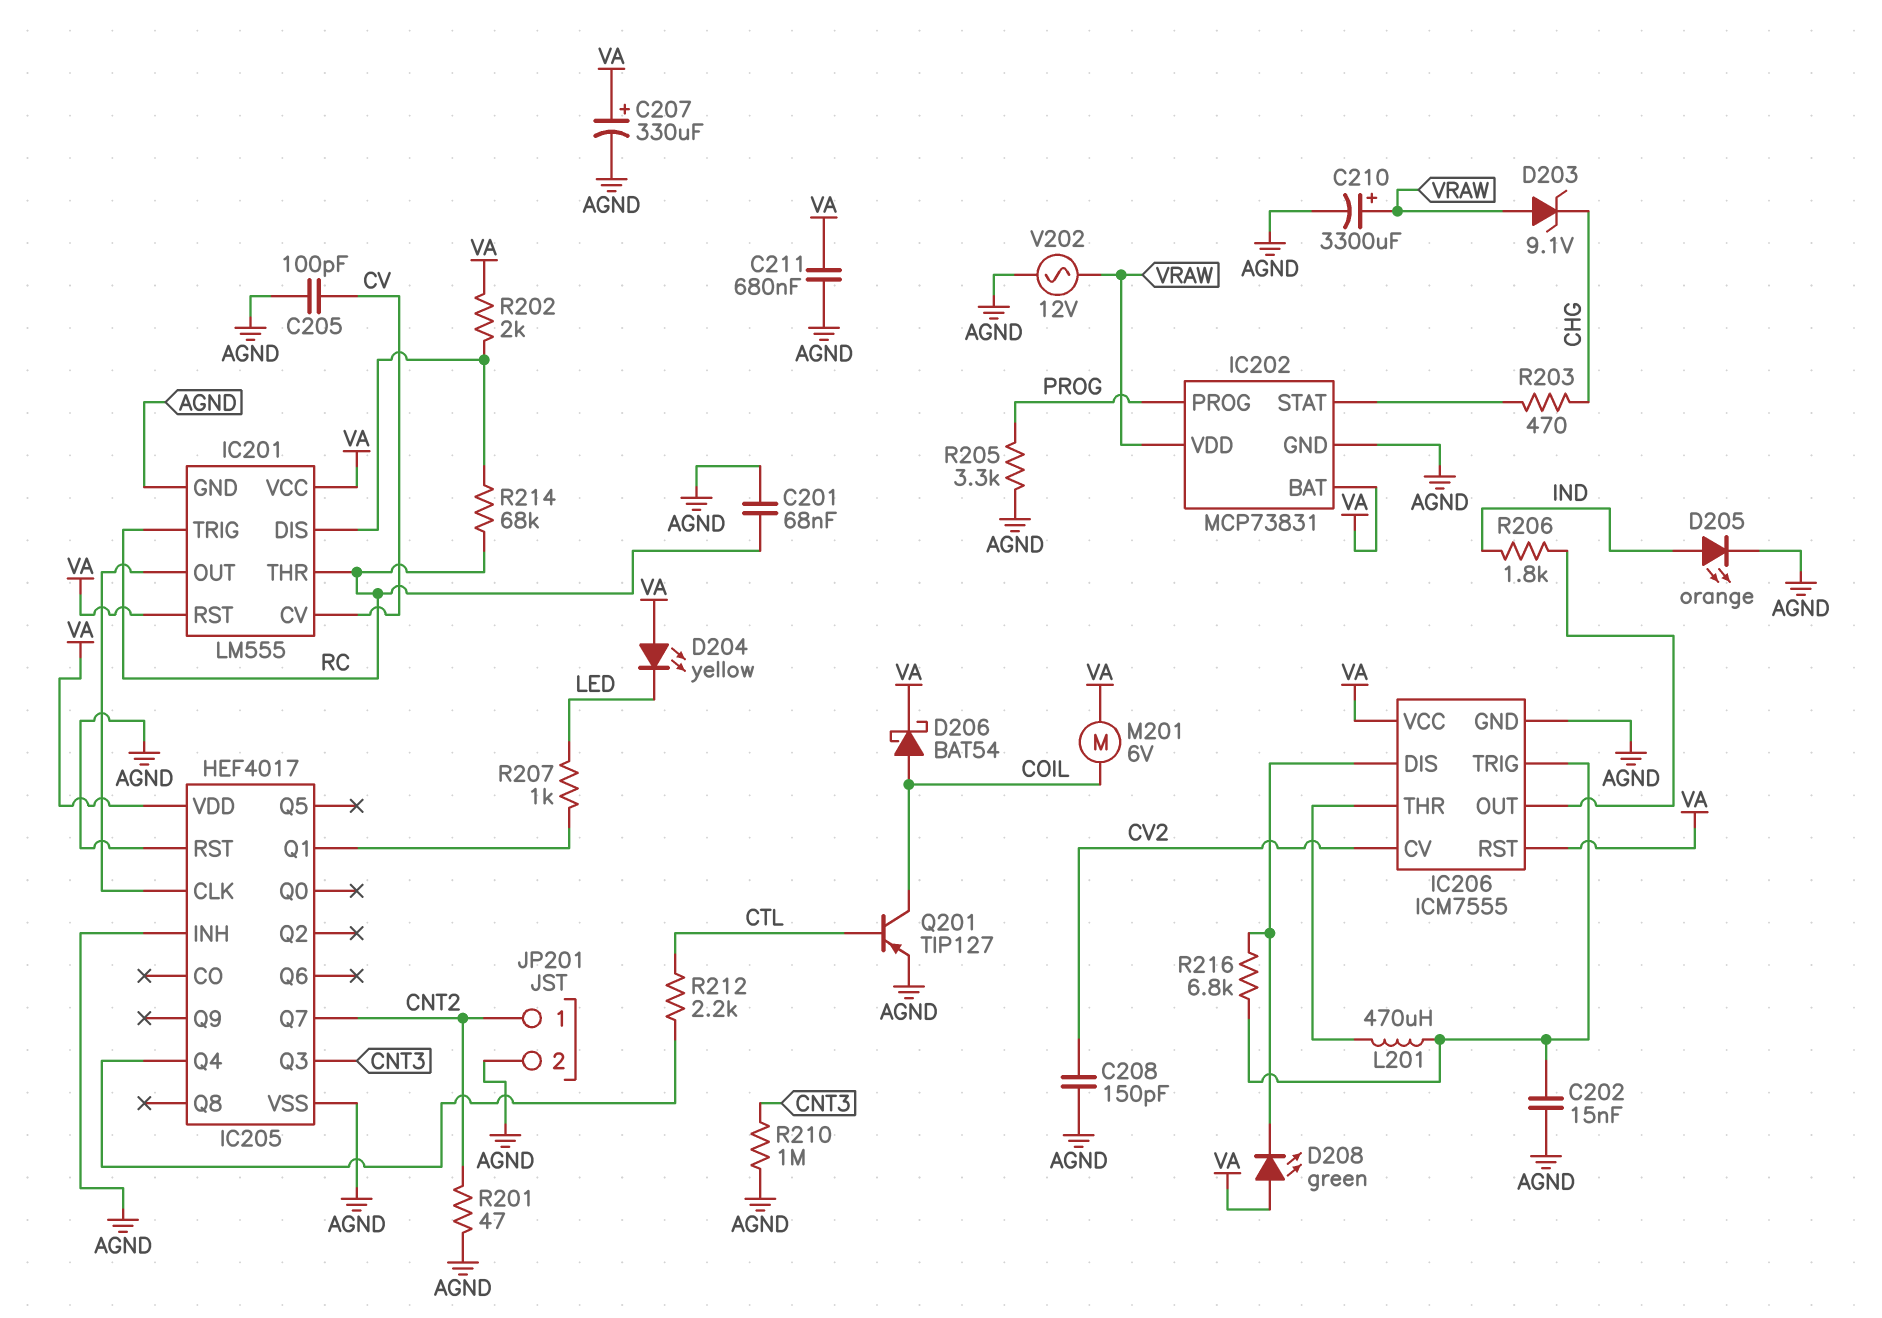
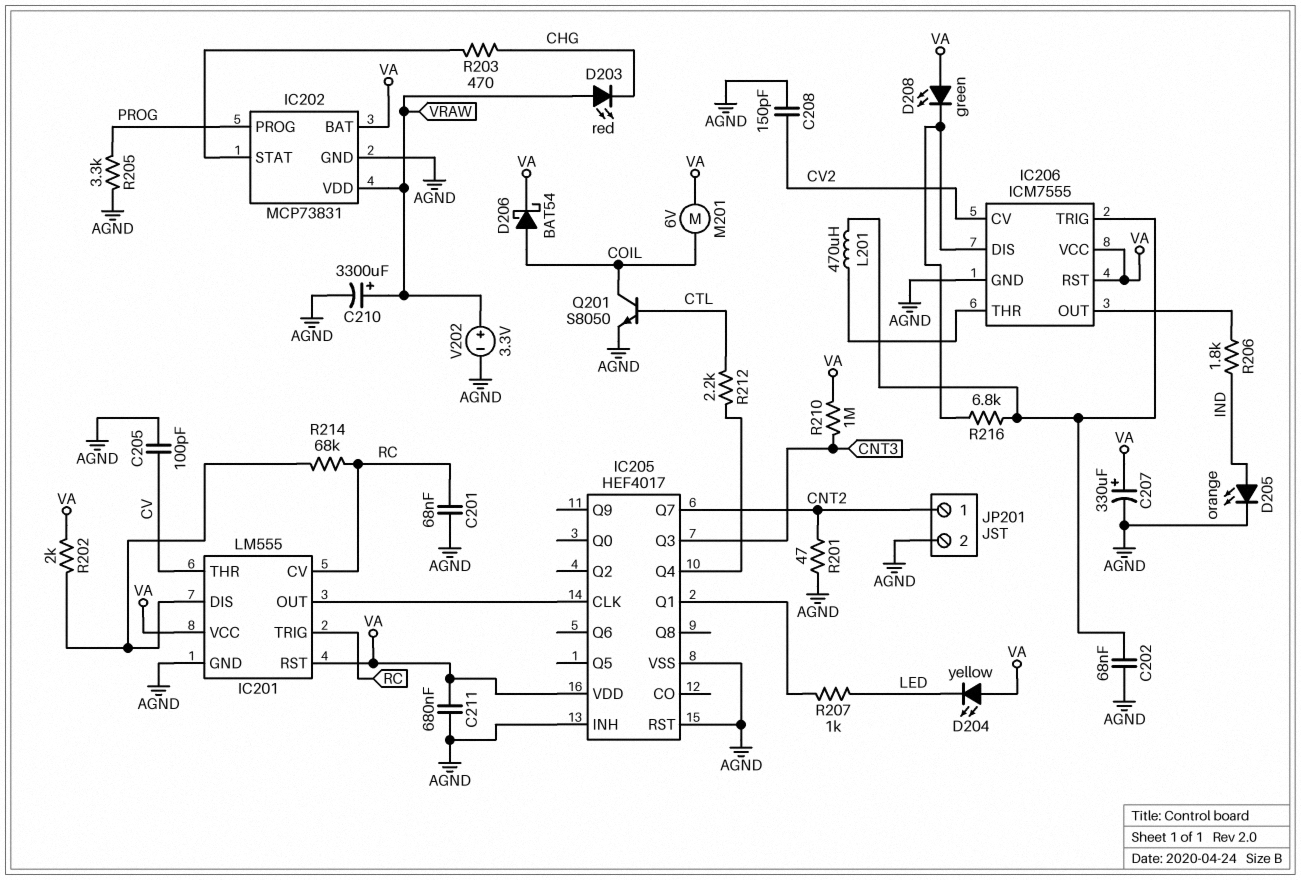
C202: 15nF (AGND, IC206/TRIG) -> 68nF (AGND, IC206/TRIG)
D203: zener 9.1V (A VRAW, K CHG) -> LED red (A VRAW, K CHG)
IC201 pin CV: CV -> RC
IC201 pin THR: RC -> CV
Q201: PNP TIP127 (B CTL, C COIL, E AGND) -> NPN S8050 (B CTL, C COIL, E AGND)
R210: 1M (AGND, CNT3) -> 1M (CNT3, VA)
V202: AC 12V (AGND, VRAW) -> 3.3V (plus VRAW, minus AGND)

